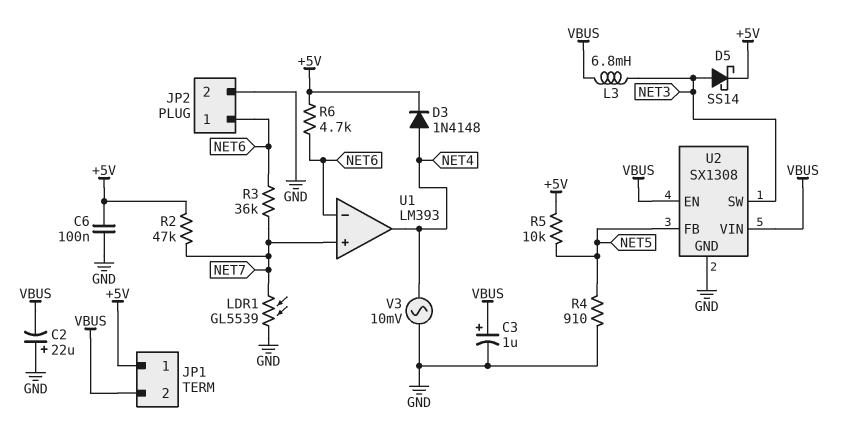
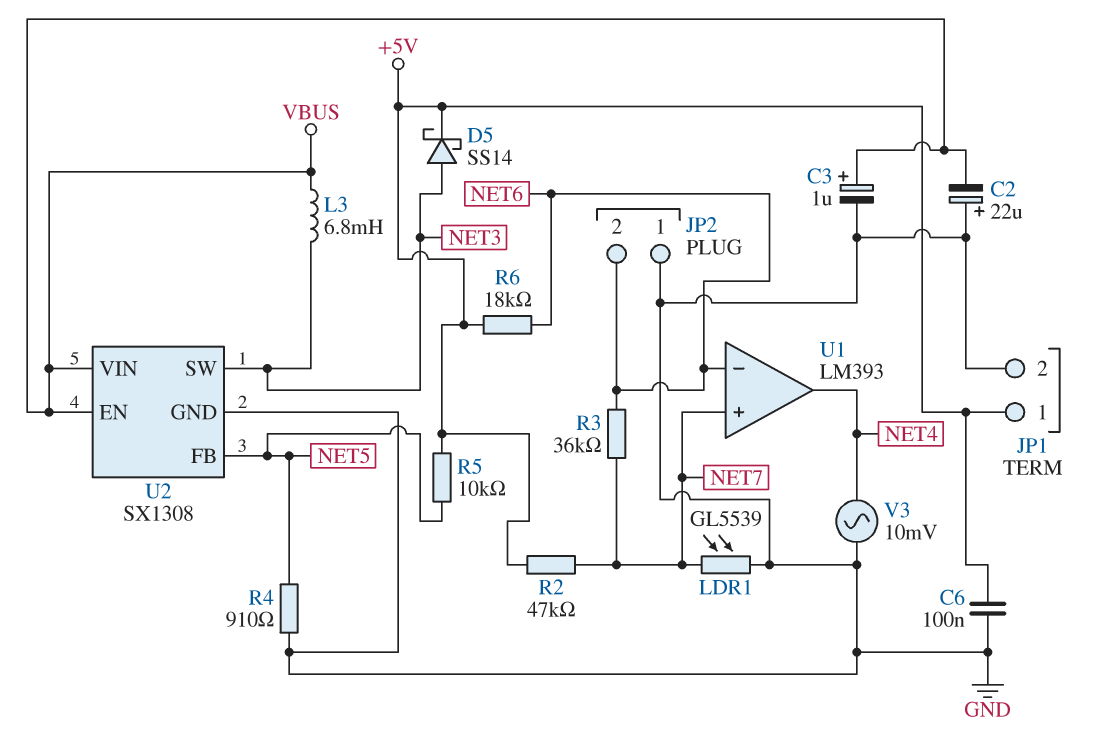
D3: diode 1N4148 (A NET4, K +5V) -> none
JP1 pin 2: VBUS -> GND
JP2 pin 1: NET6 -> GND
JP2 pin 2: GND -> NET6
R6: 4.7k (+5V, NET6) -> 18k (+5V, NET6)

